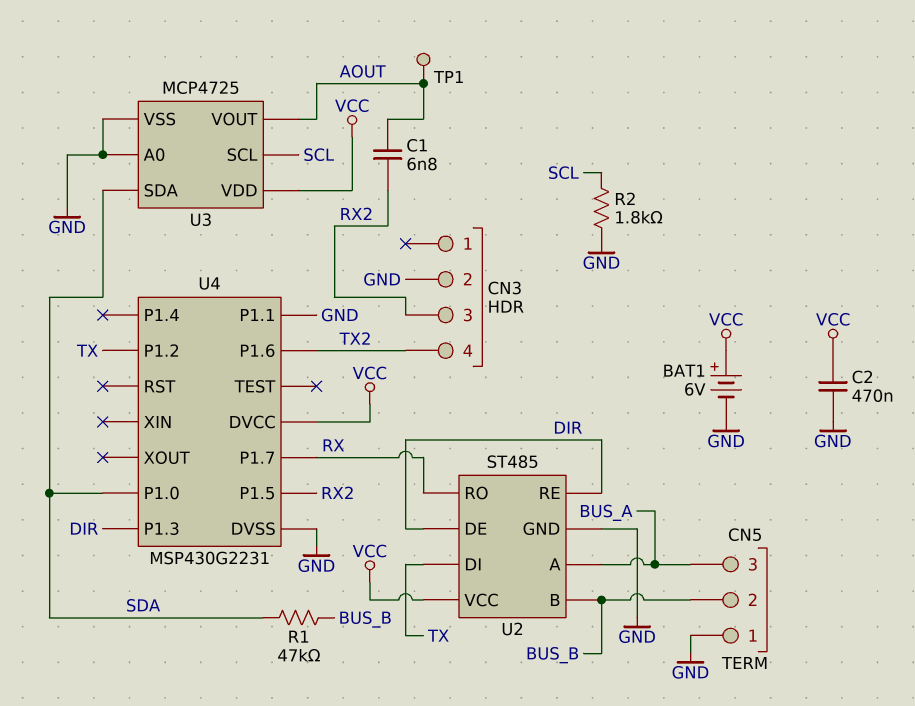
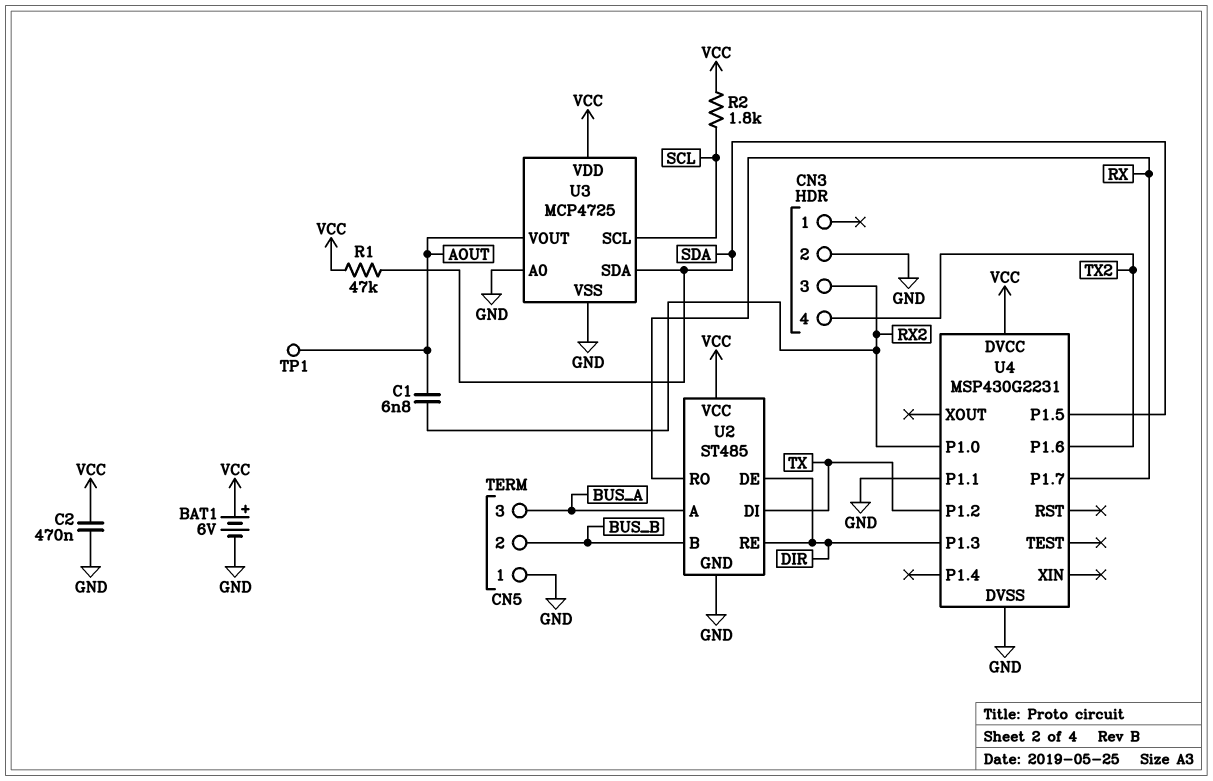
R1: 47k (BUS_B, SDA) -> 47k (SDA, VCC)
R2: 1.8k (GND, SCL) -> 1.8k (SCL, VCC)
U4 pin P1.0: SDA -> RX2
U4 pin P1.5: RX2 -> SDA

